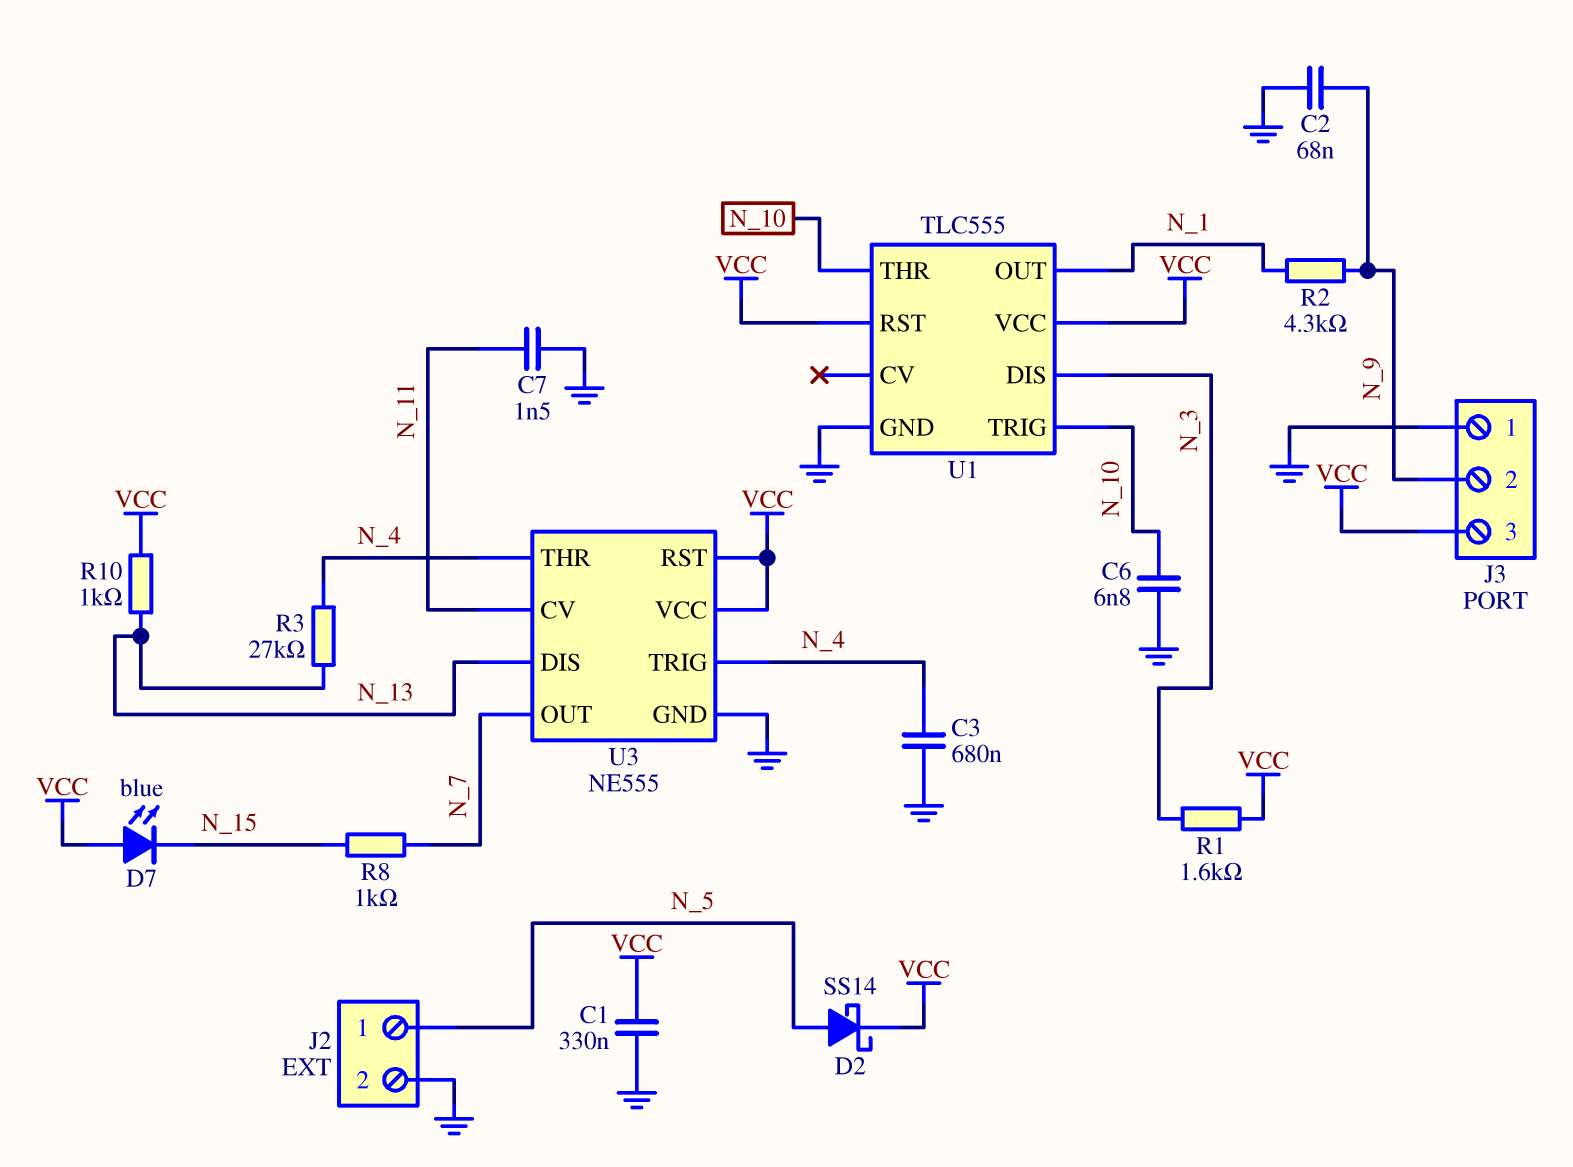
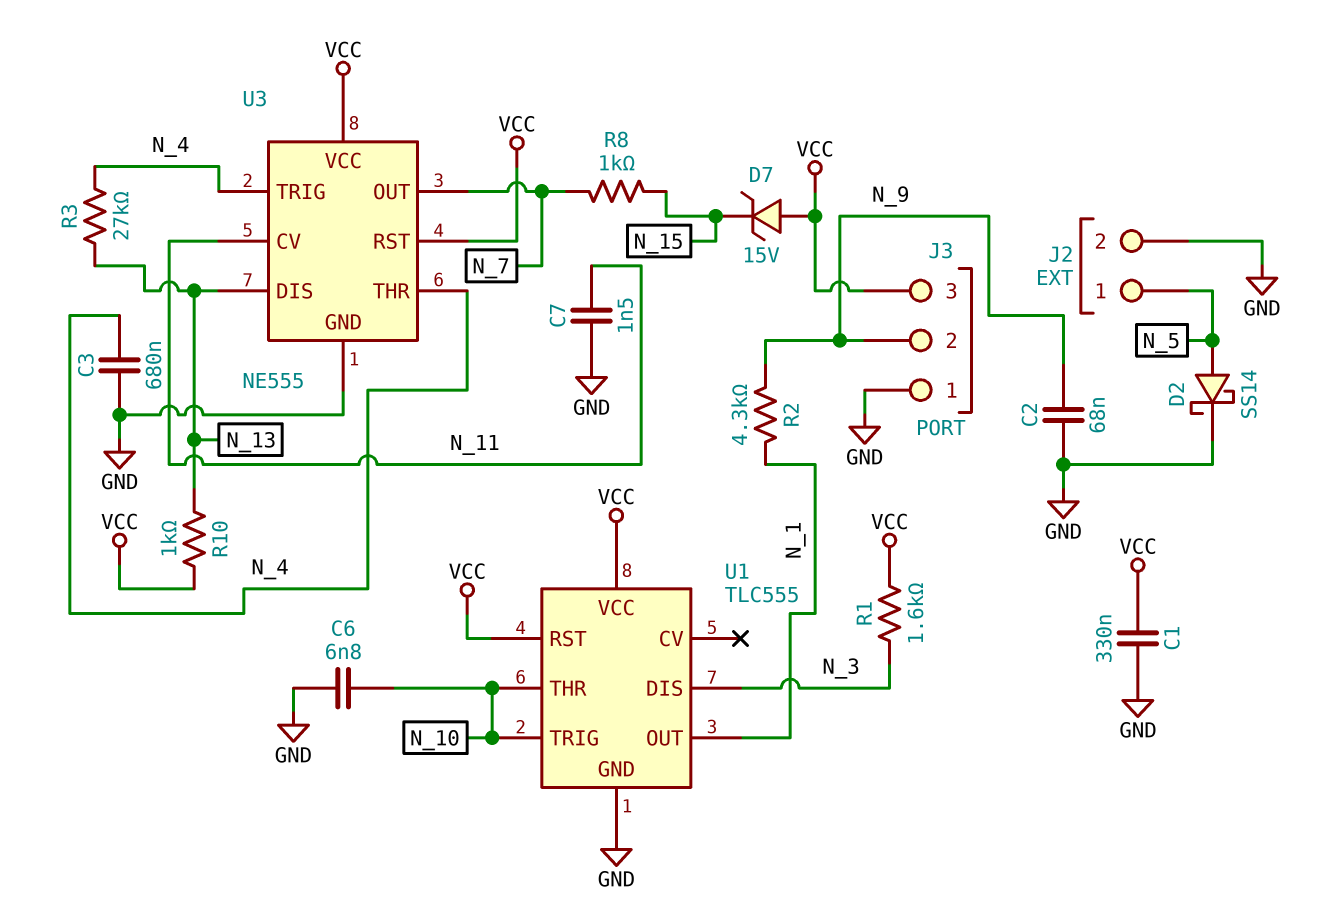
D2: schottky SS14 (A N_5, K VCC) -> schottky SS14 (A N_5, K GND)
D7: LED blue (A VCC, K N_15) -> zener 15V (A VCC, K N_15)

